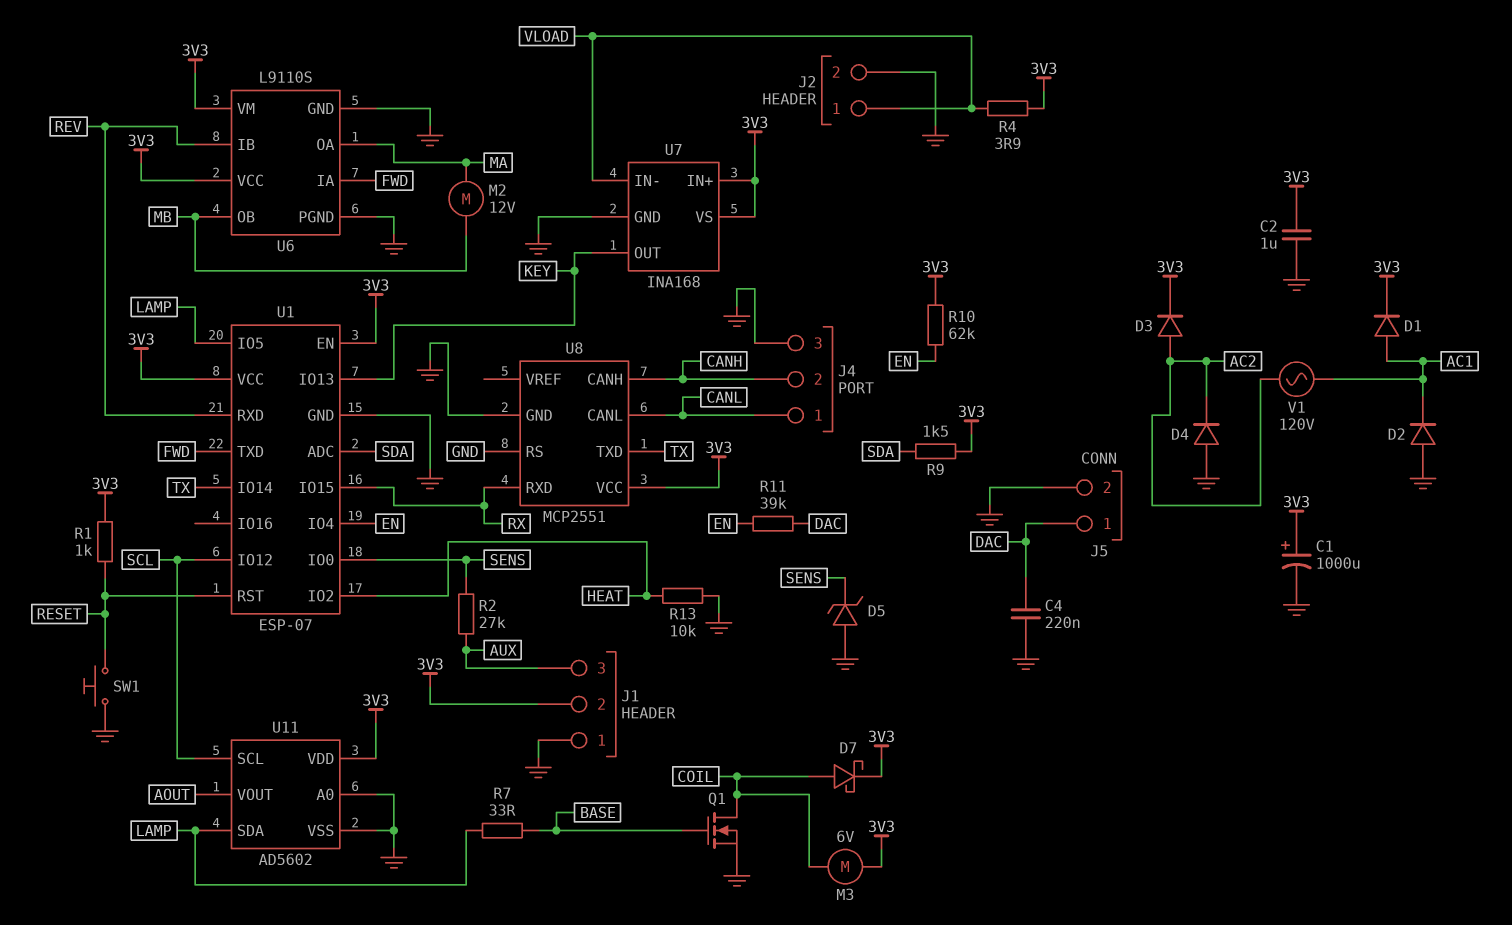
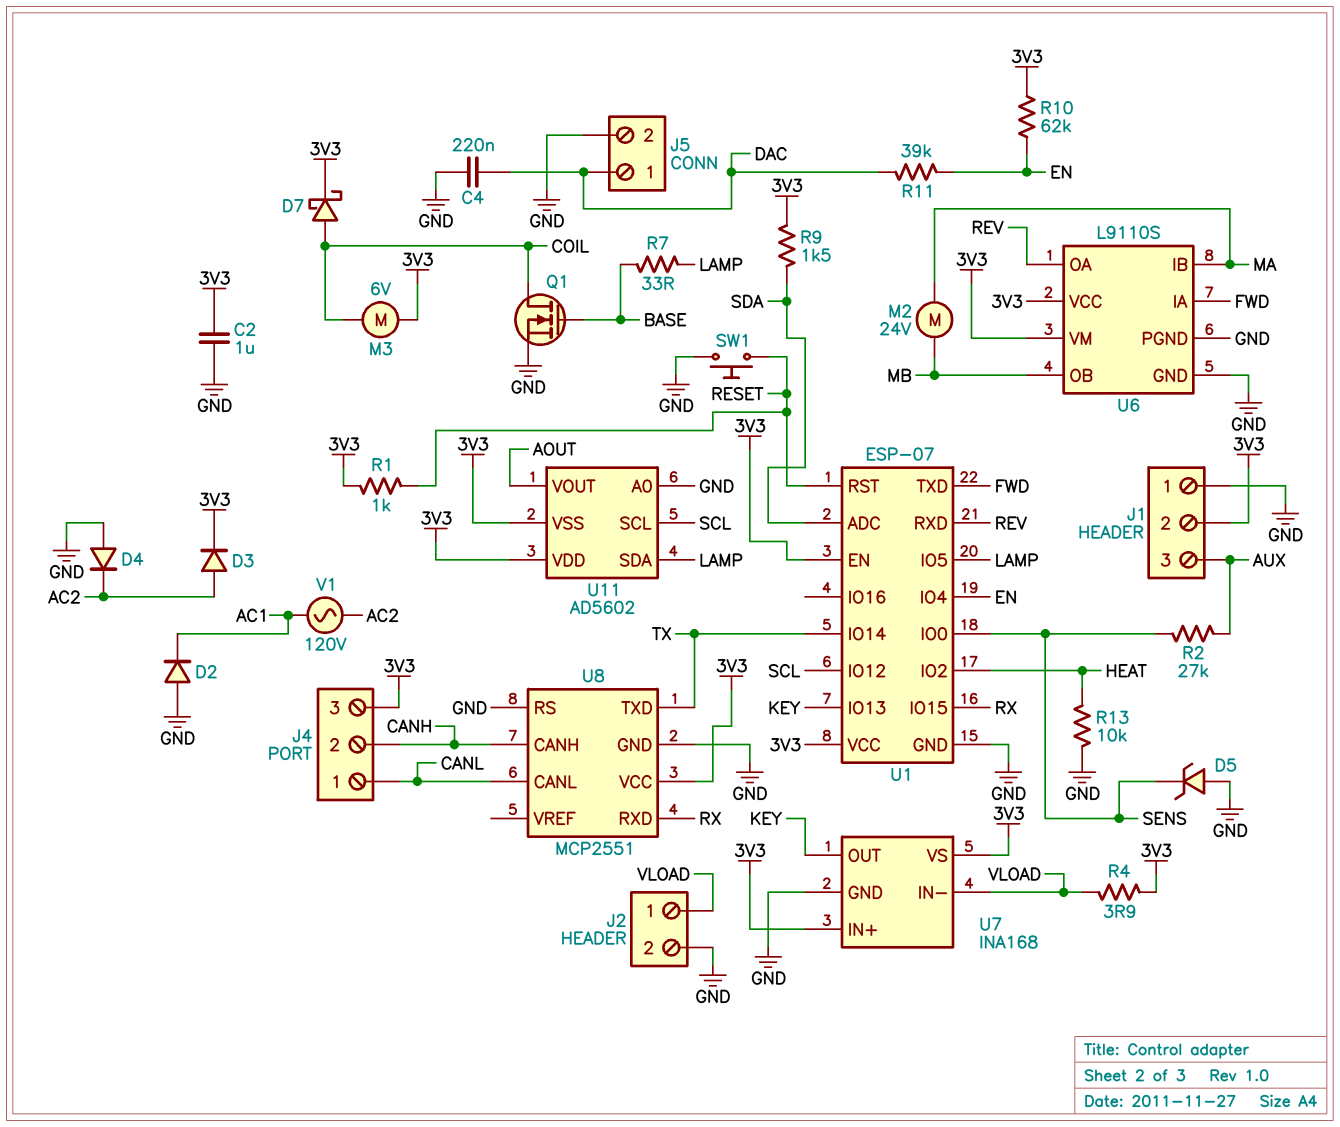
C1: 1000uF (plus 3V3, minus GND) -> none
D1: diode (A AC1, K 3V3) -> none
J4 pin 3: GND -> 3V3
M2: motor 12V (MA, MB) -> motor 24V (MA, MB)
U6 pin IB: REV -> MA
U6 pin OA: MA -> REV
U11 pin VSS: GND -> 3V3

